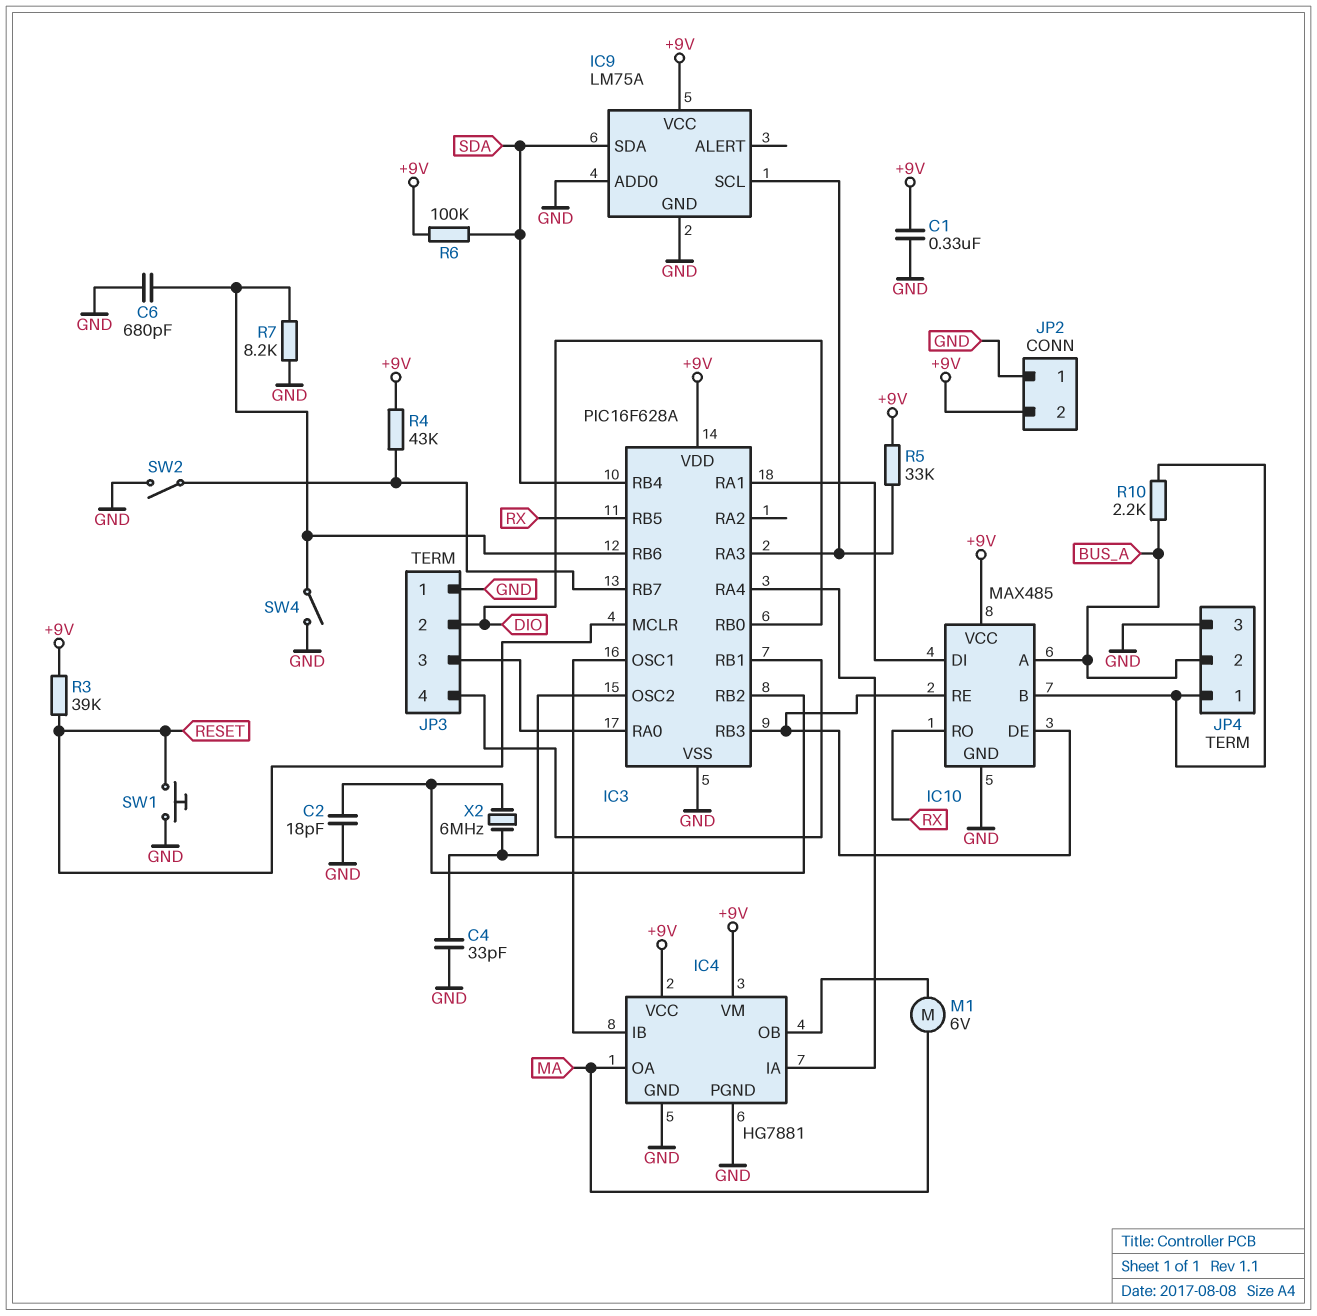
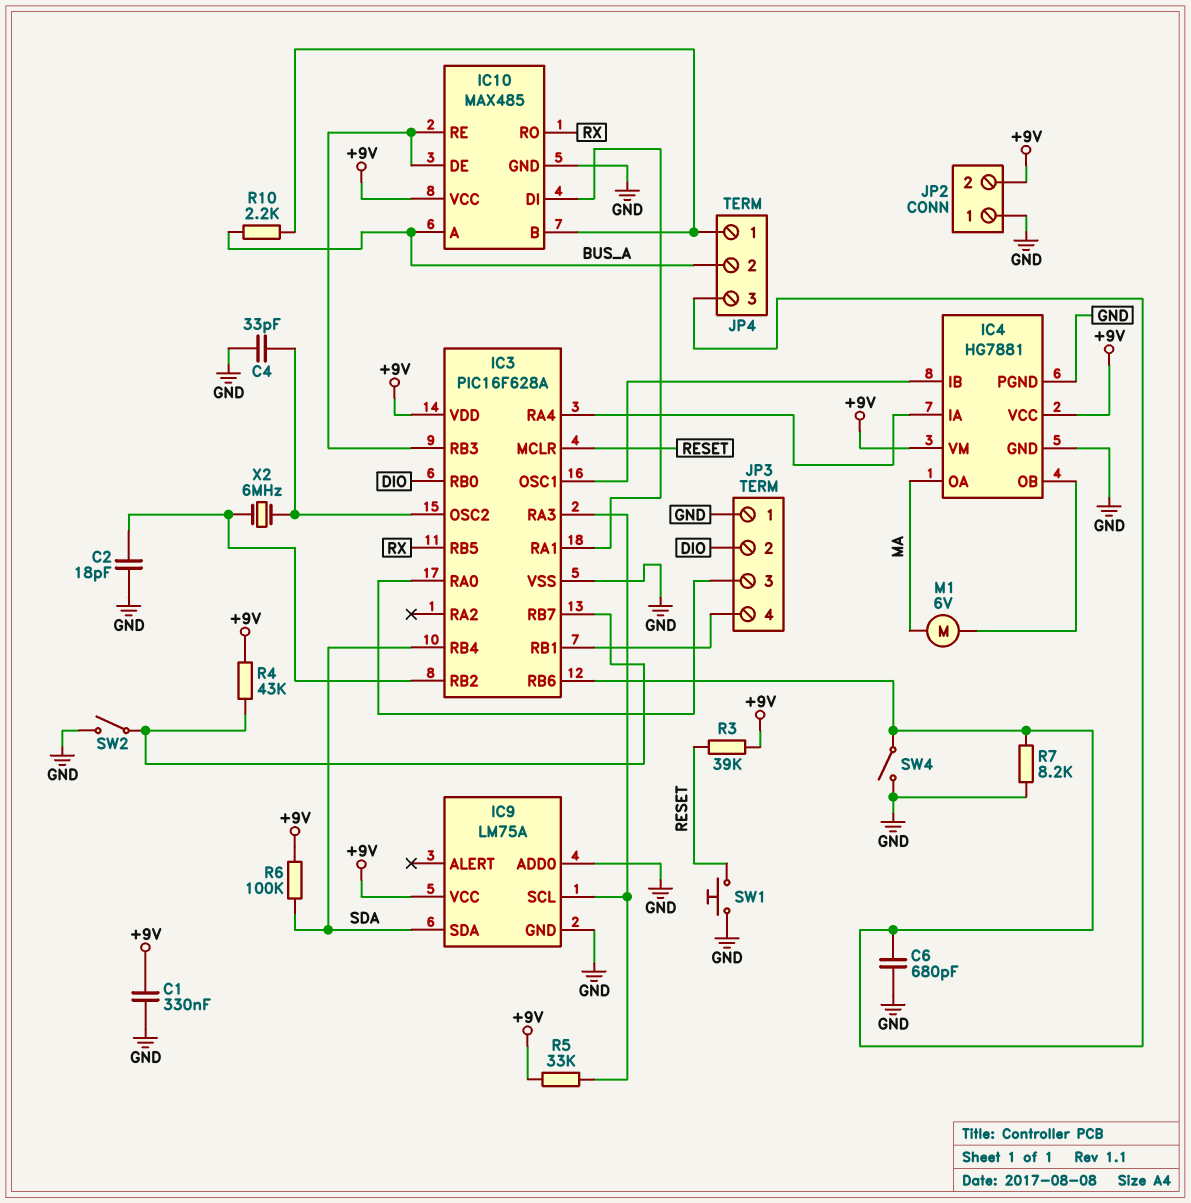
JP4 pin 3: GND -> IC3/RB6

